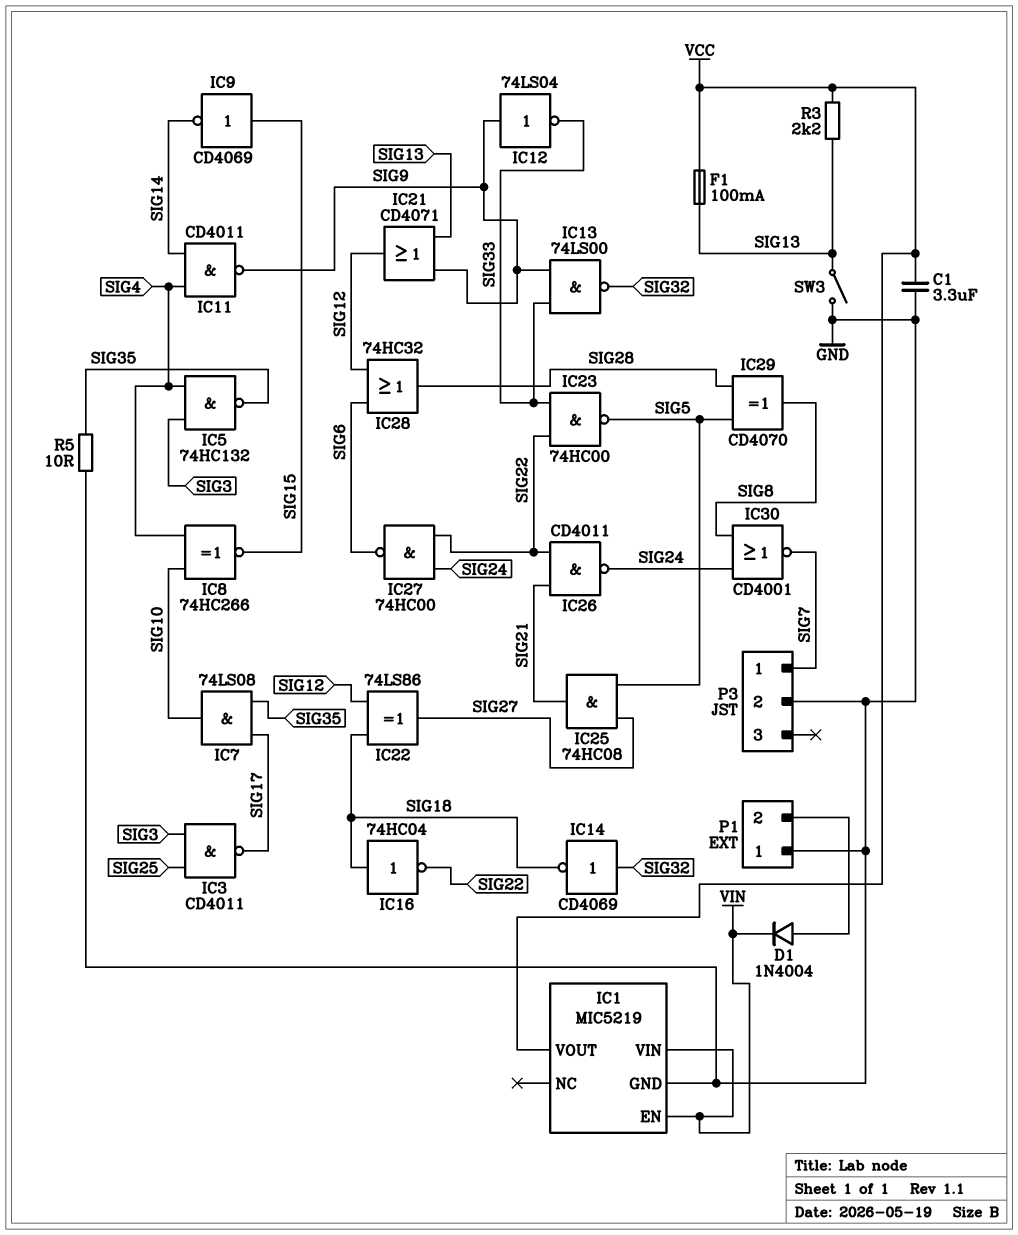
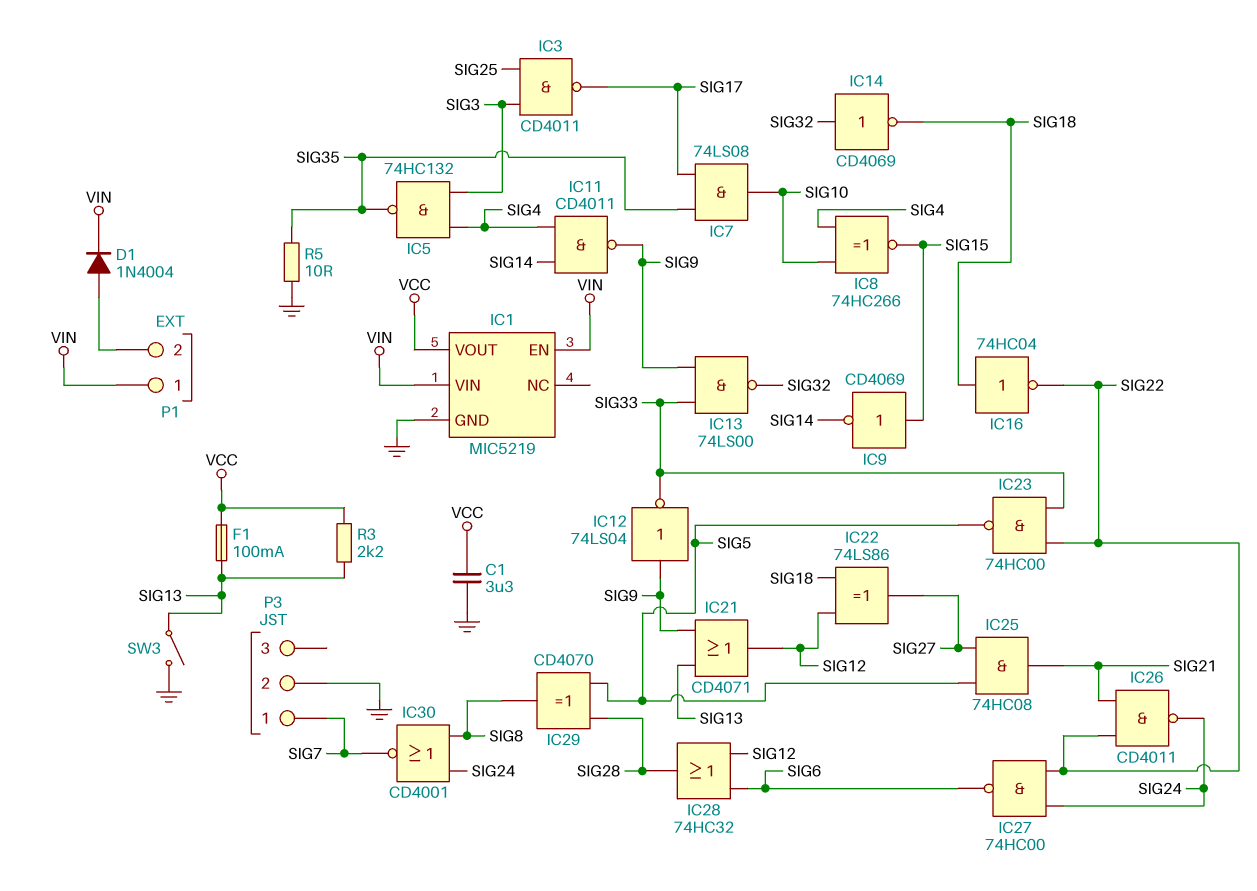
P1 pin 1: GND -> VIN

